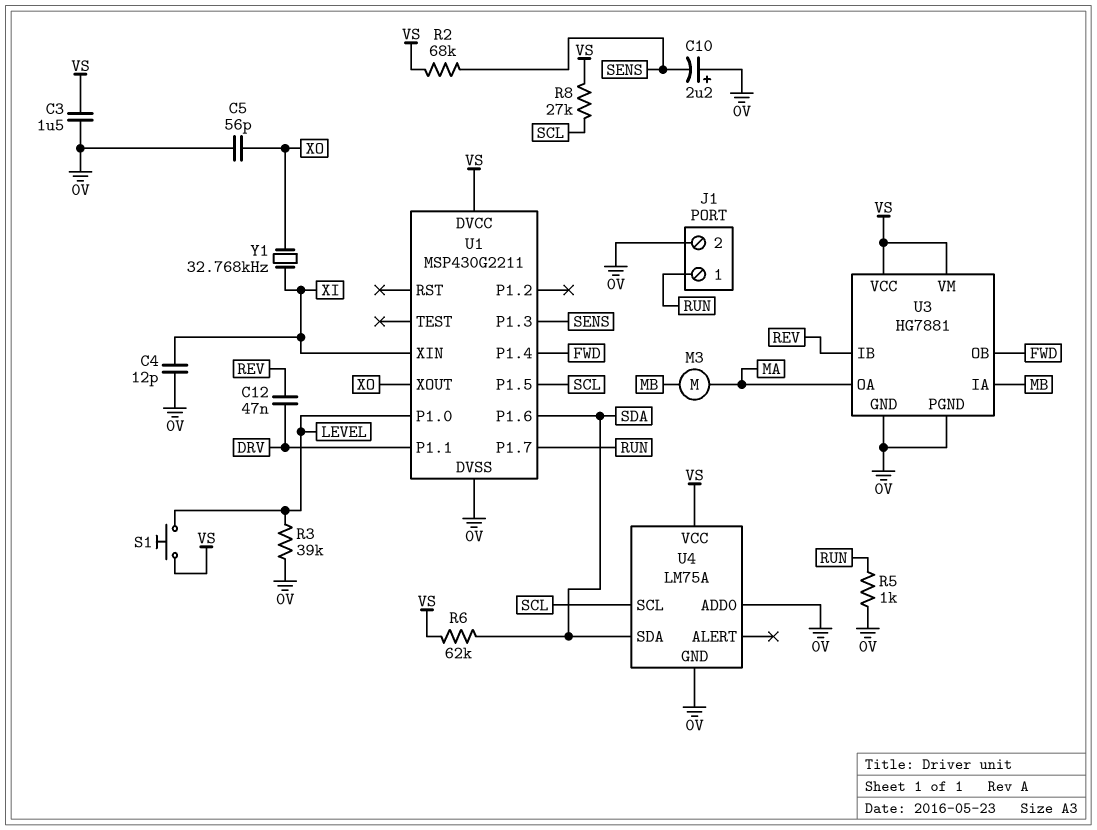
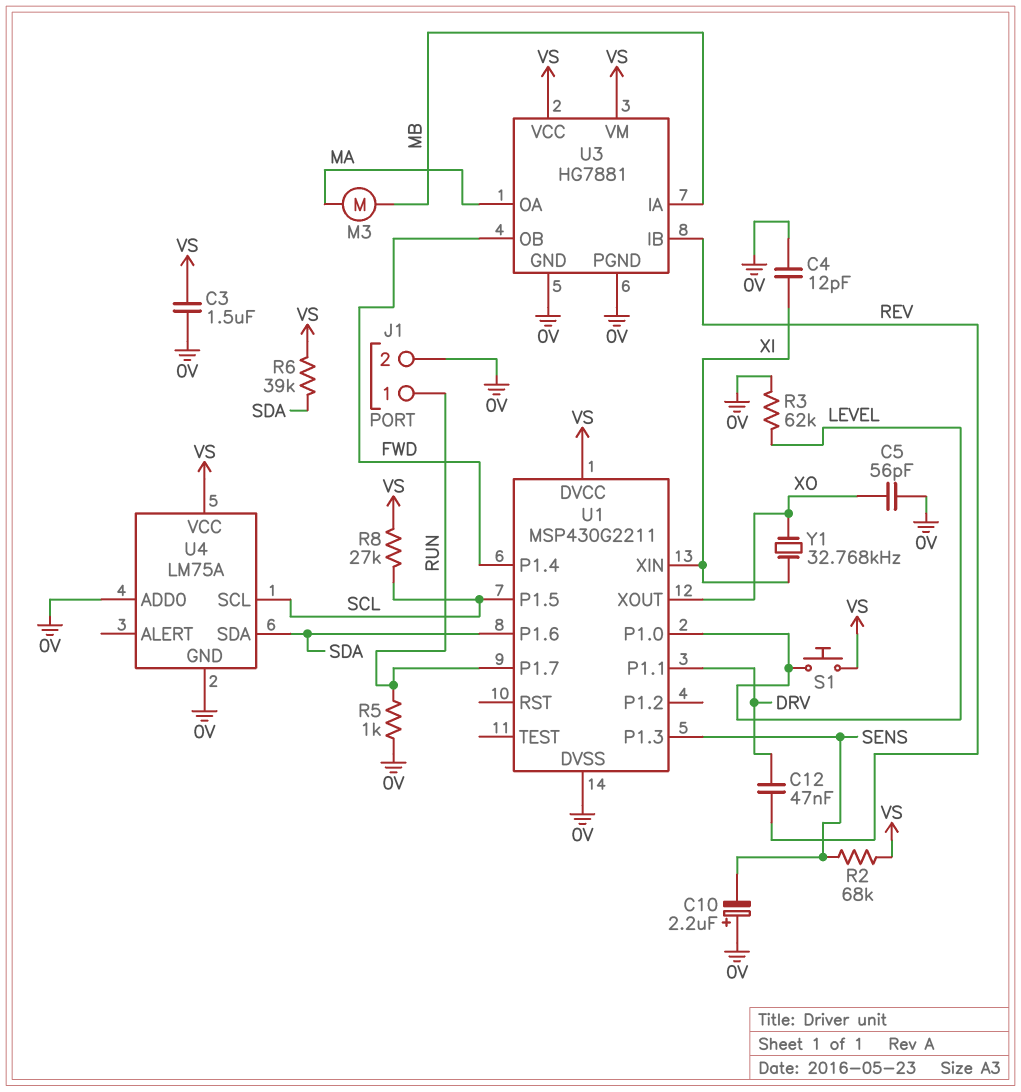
R3: 39k (0V, LEVEL) -> 62k (0V, LEVEL)
R6: 62k (SDA, VS) -> 39k (SDA, VS)

